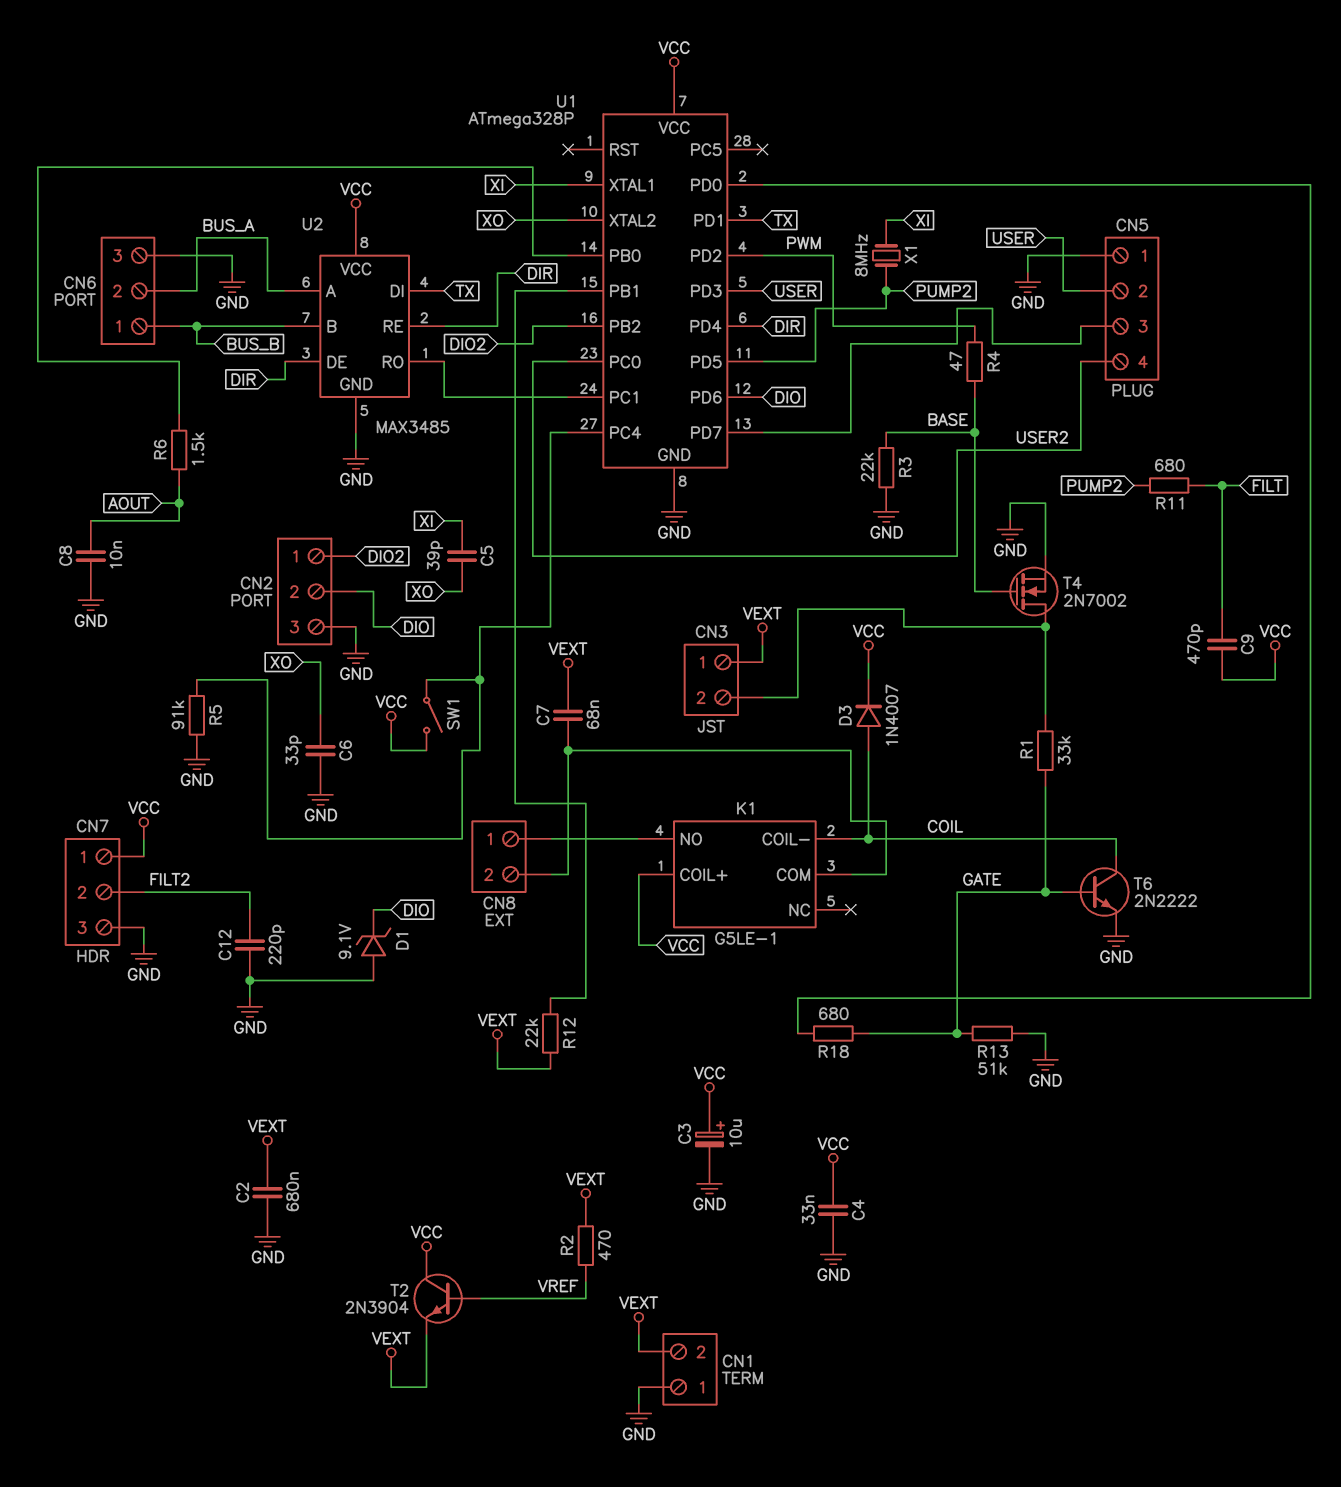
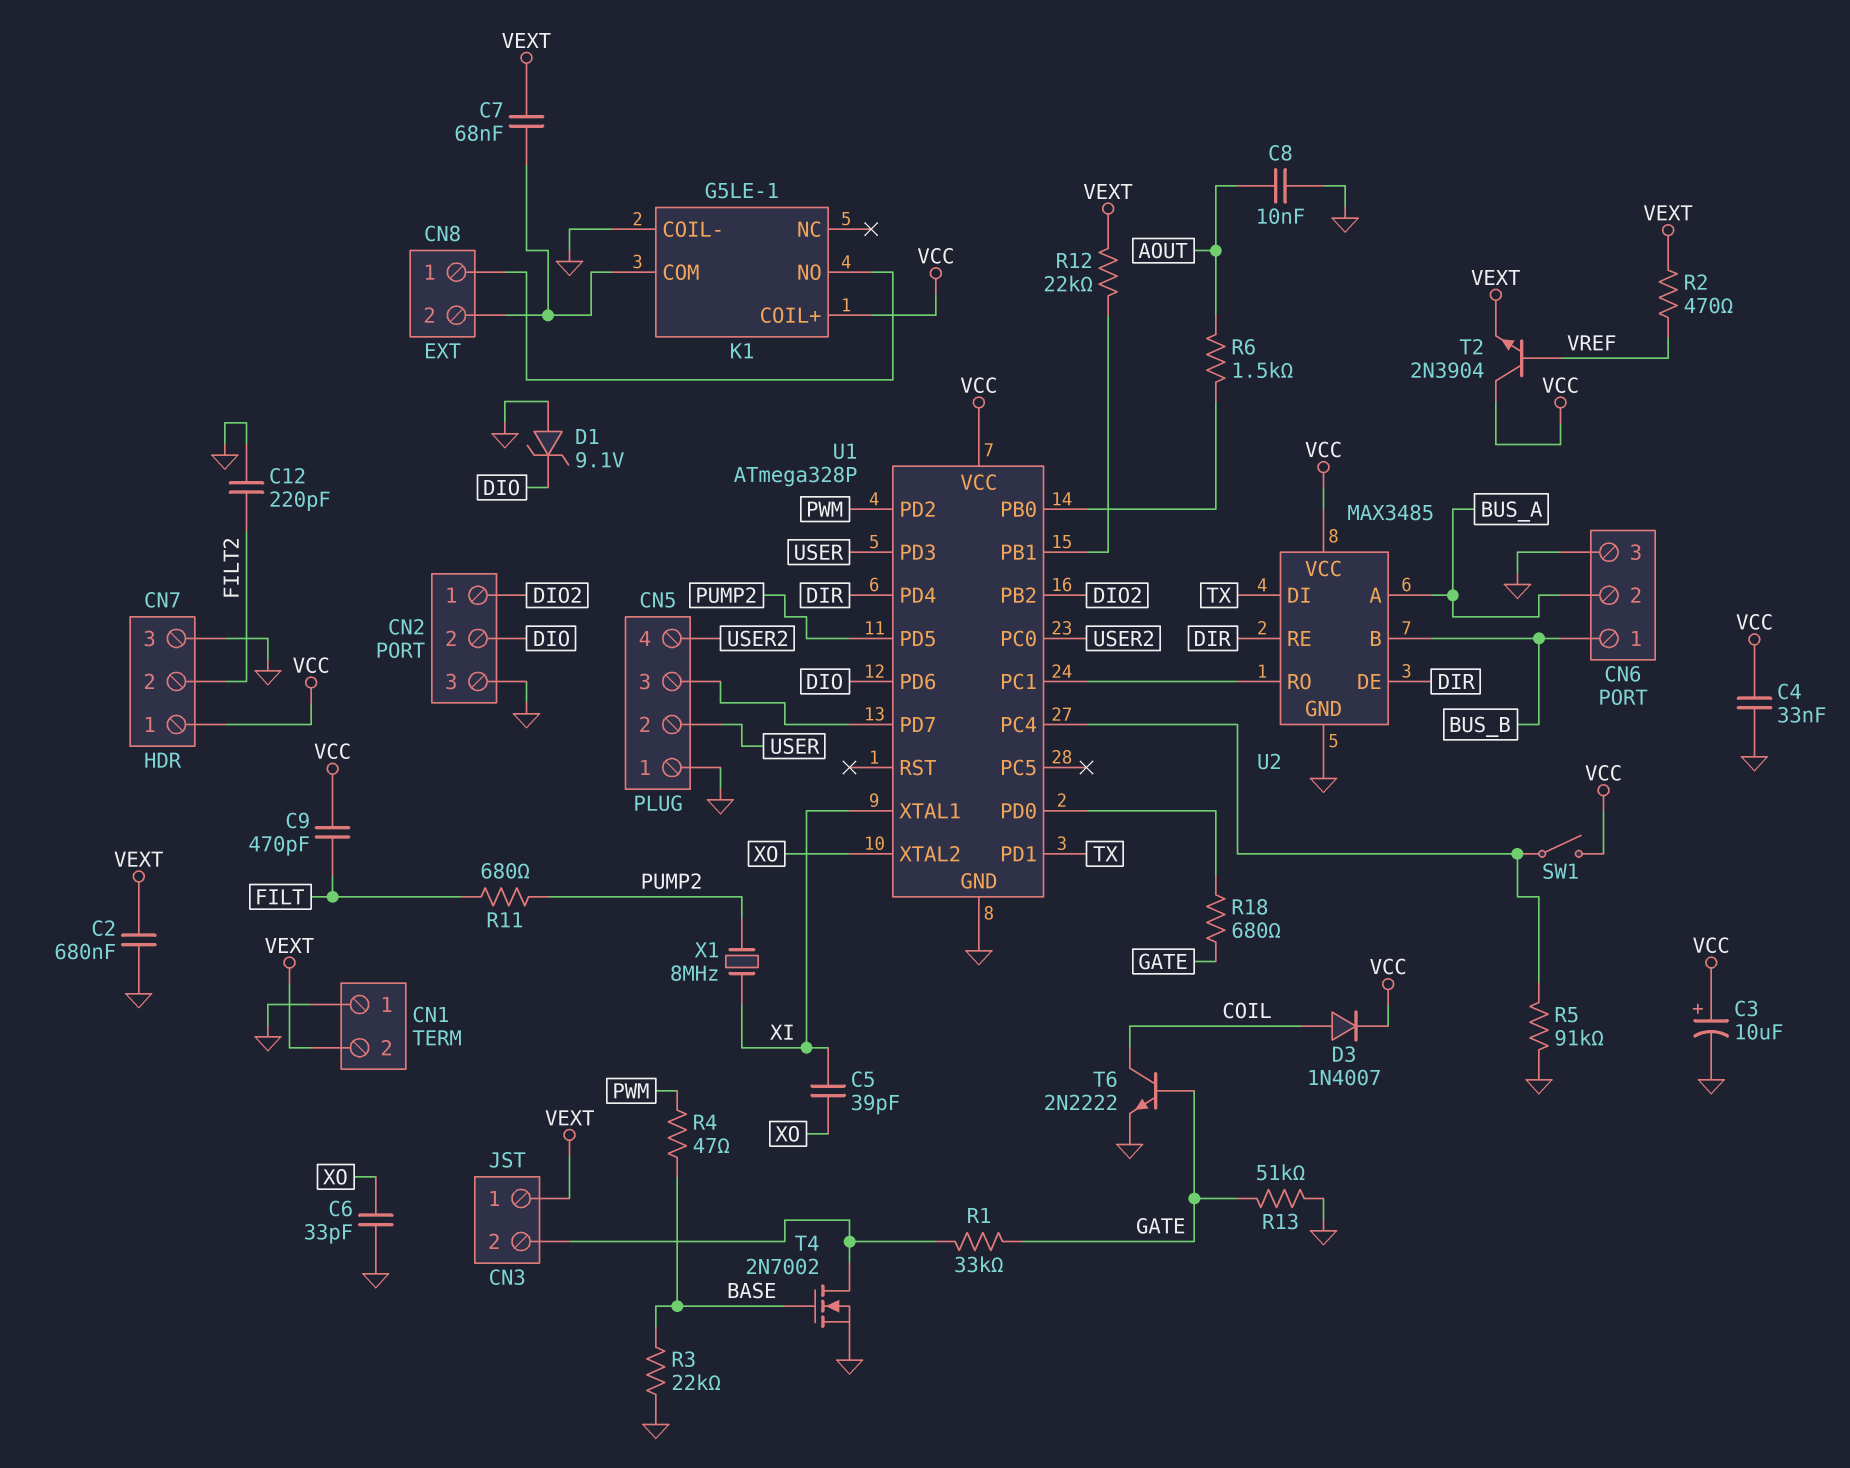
K1 pin COIL-: COIL -> GND

